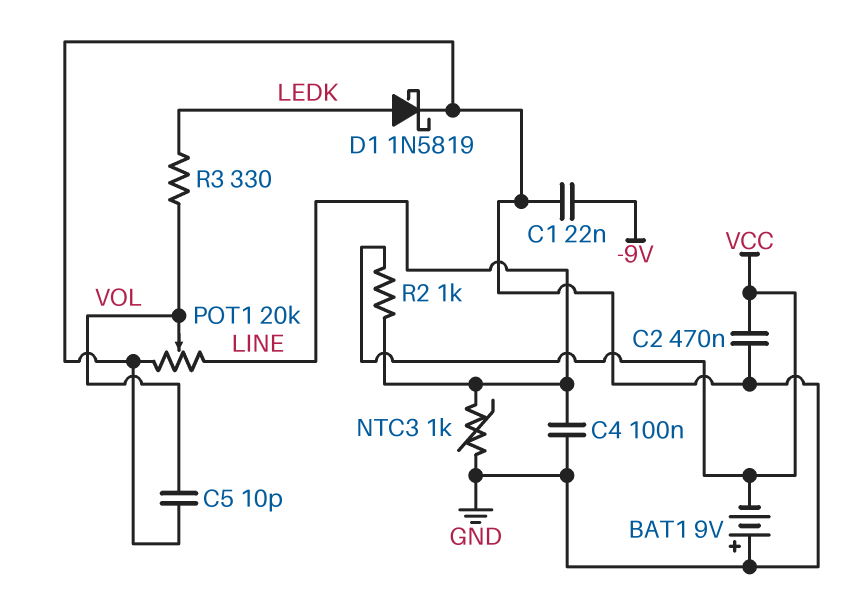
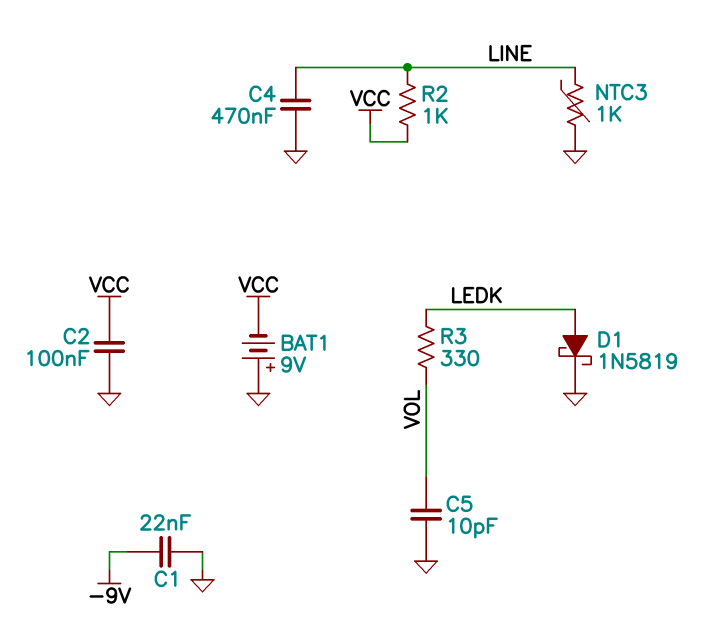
C2: 470nF (GND, VCC) -> 100nF (GND, VCC)
C4: 100nF (GND, LINE) -> 470nF (GND, LINE)
POT1: 20k (GND, LINE, wiper VOL) -> none

